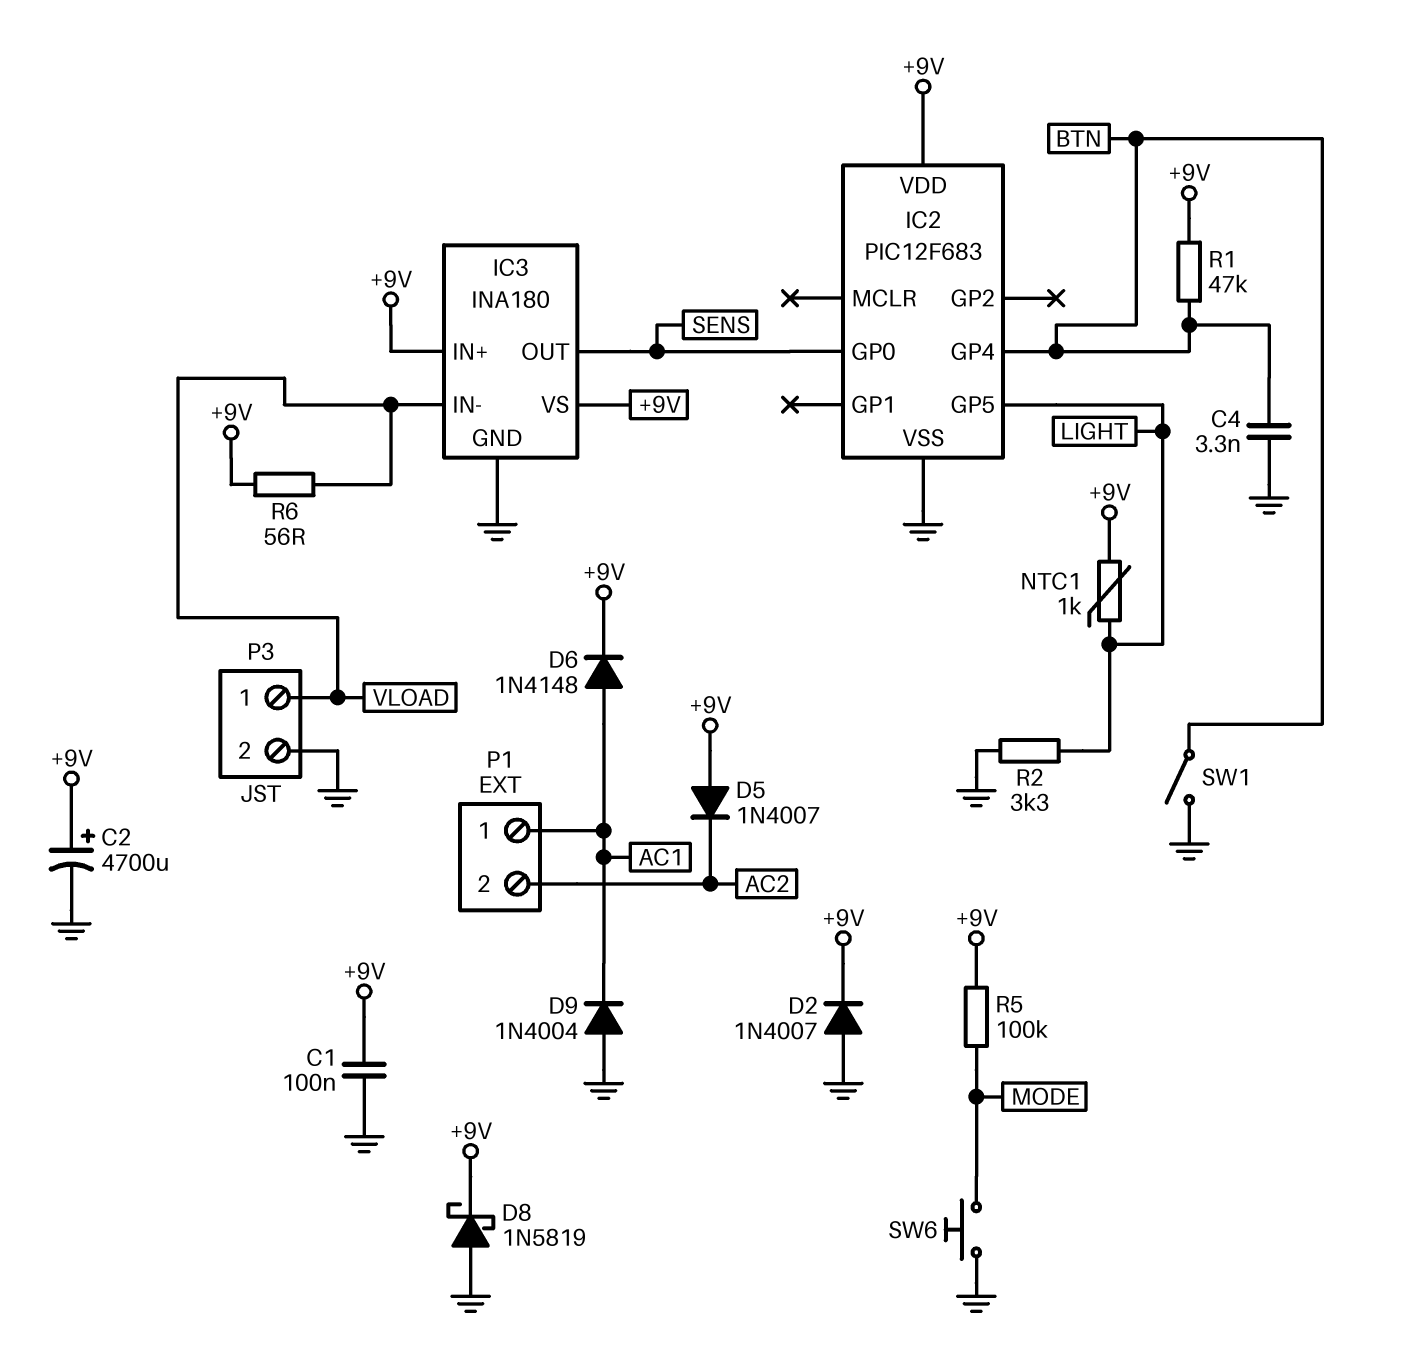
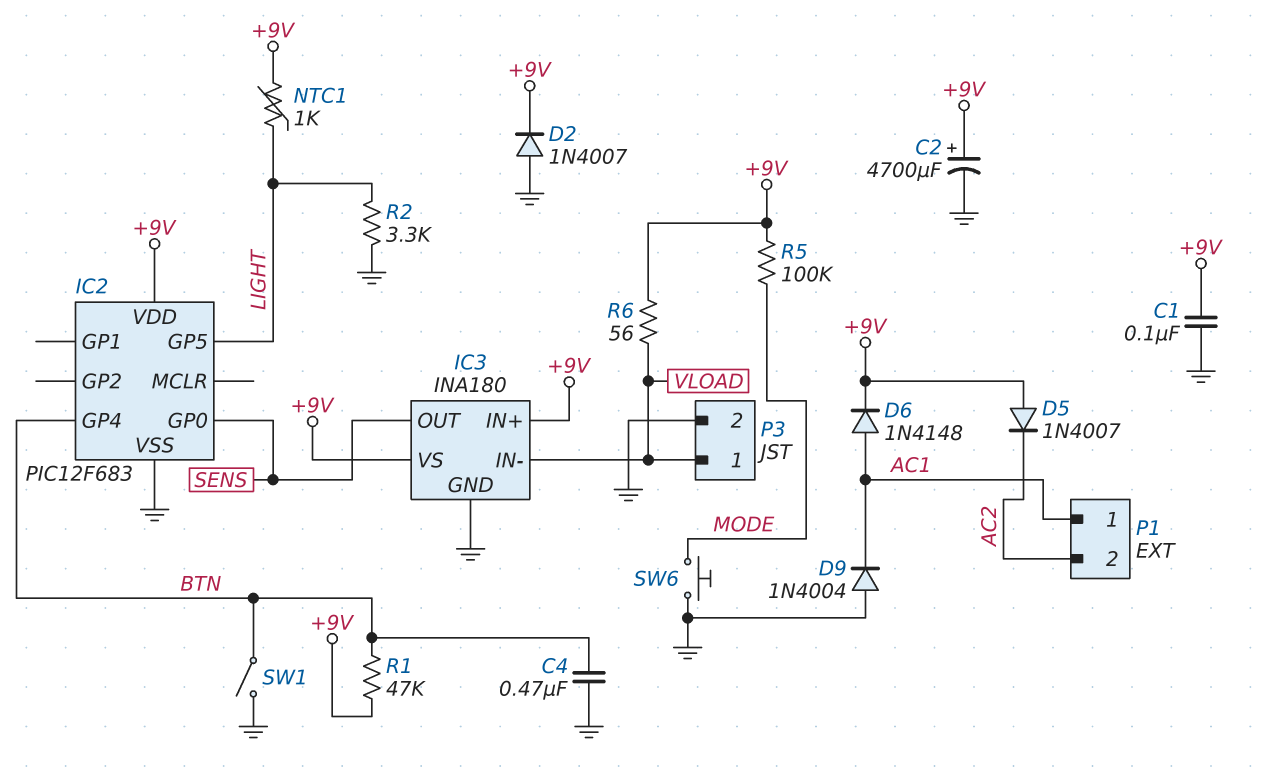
C4: 3.3nF (BTN, GND) -> 470nF (BTN, GND)
D8: schottky 1N5819 (A GND, K +9V) -> none

